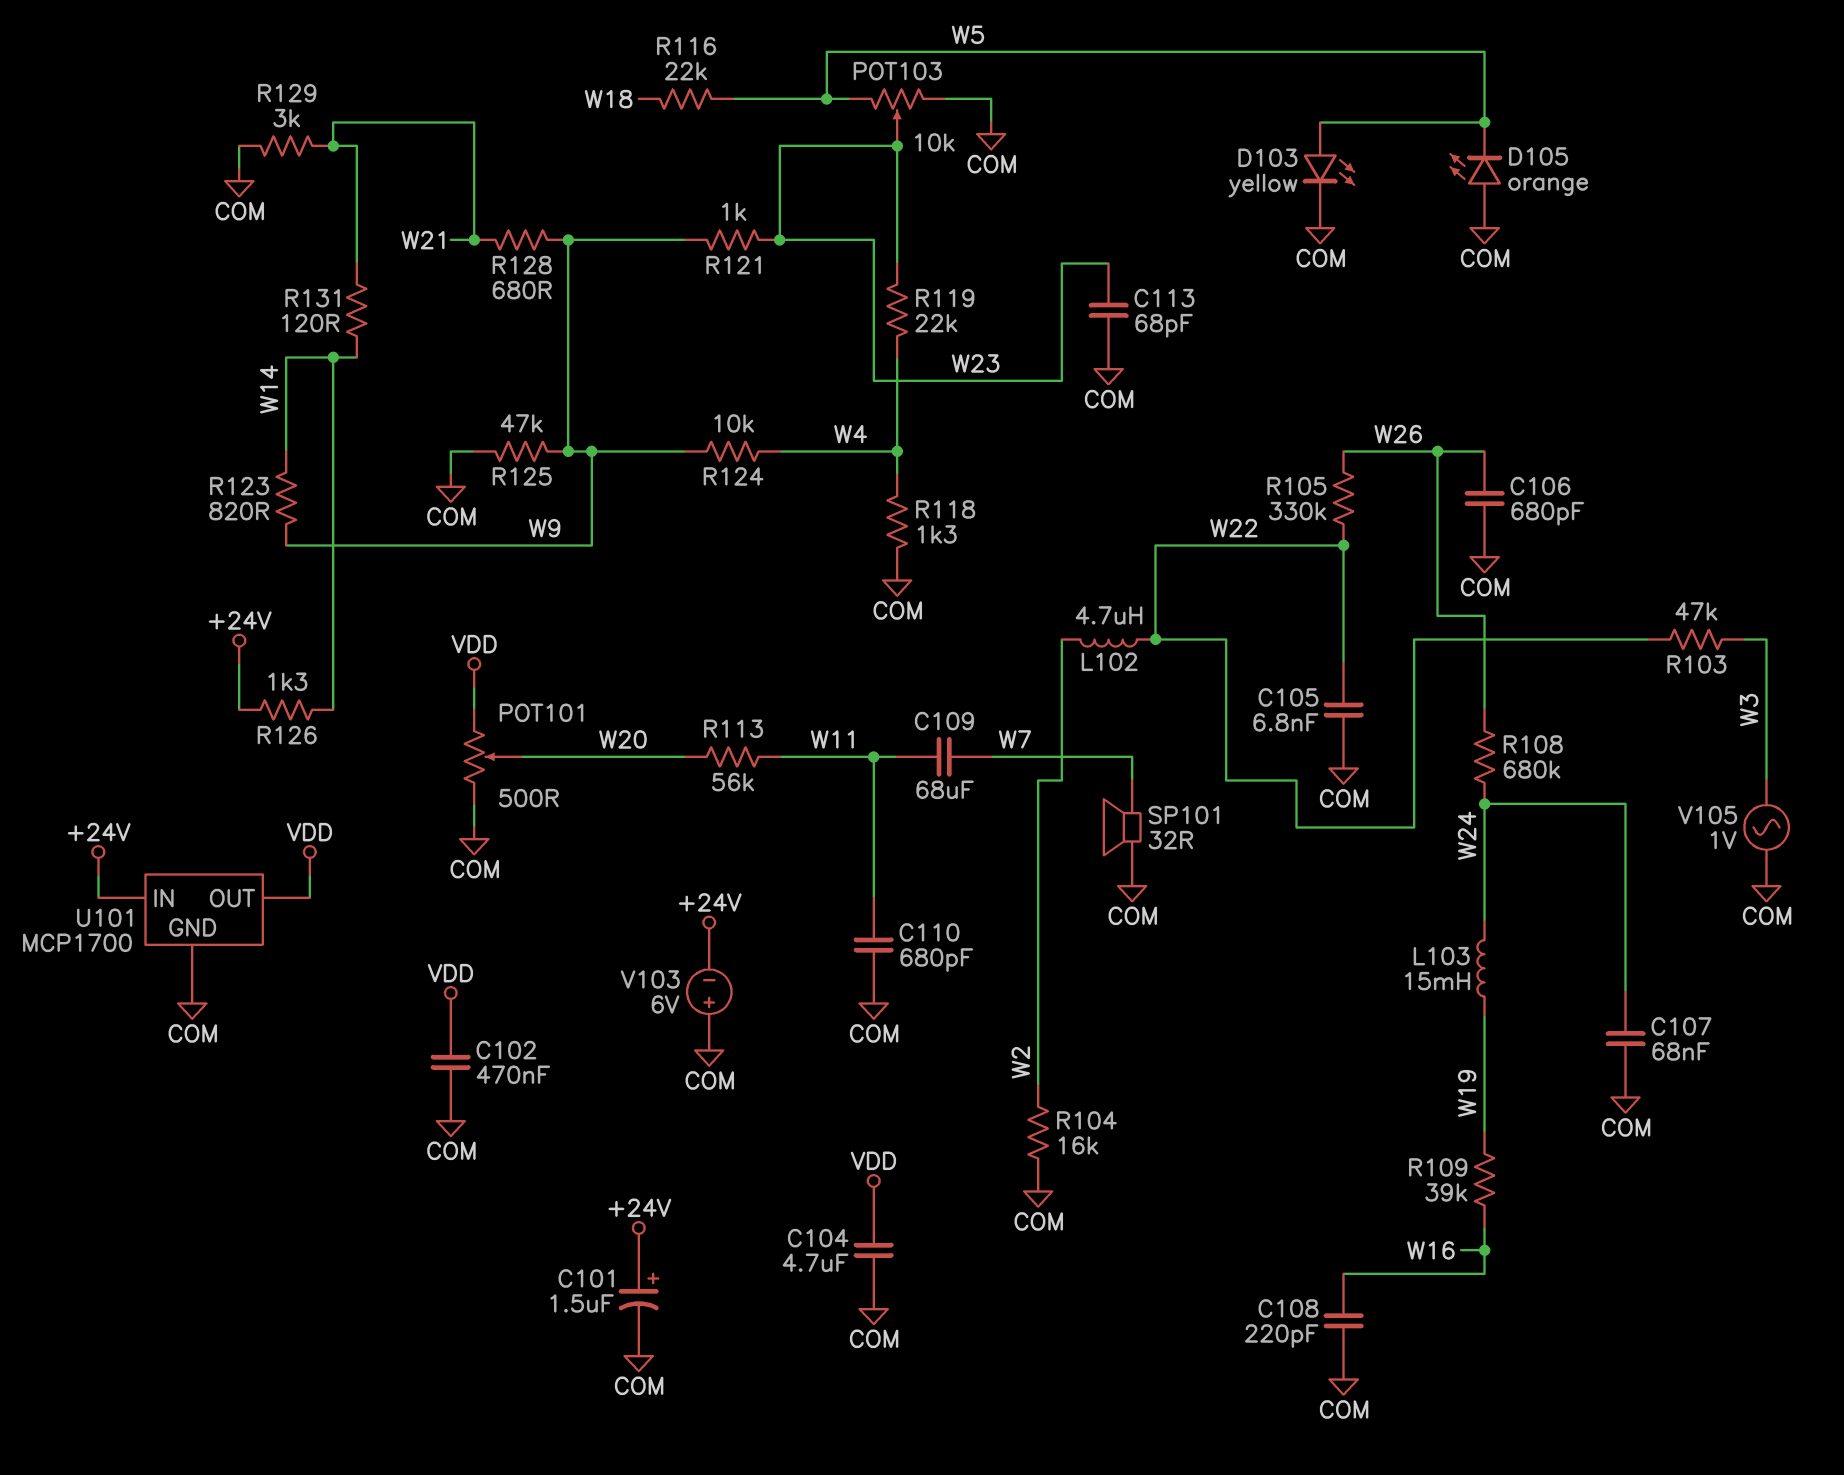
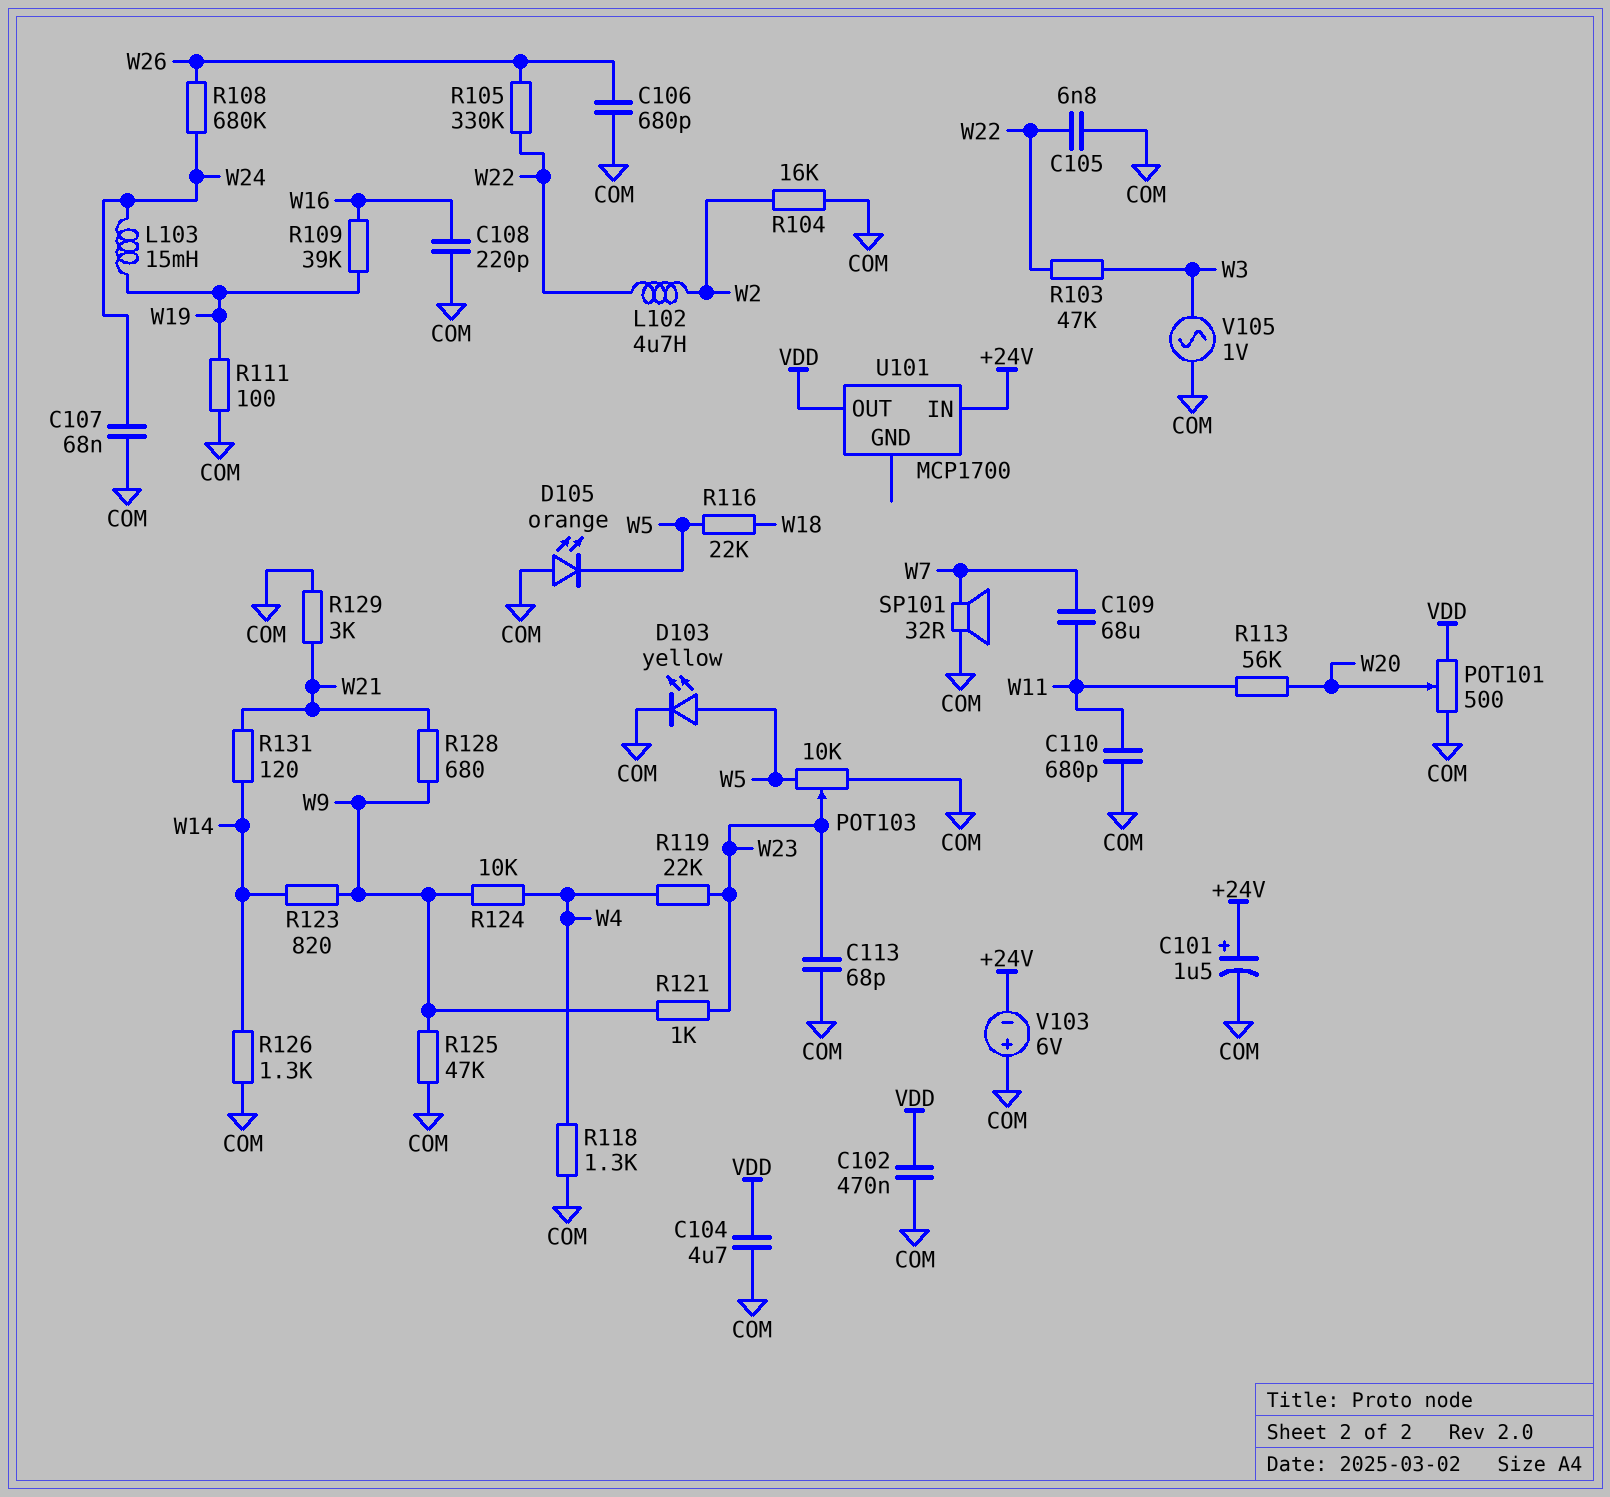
R111: none -> 100 (COM, W19)
R126: 1.3k (+24V, W14) -> 1.3k (COM, W14)
U101 pin GND: COM -> none

